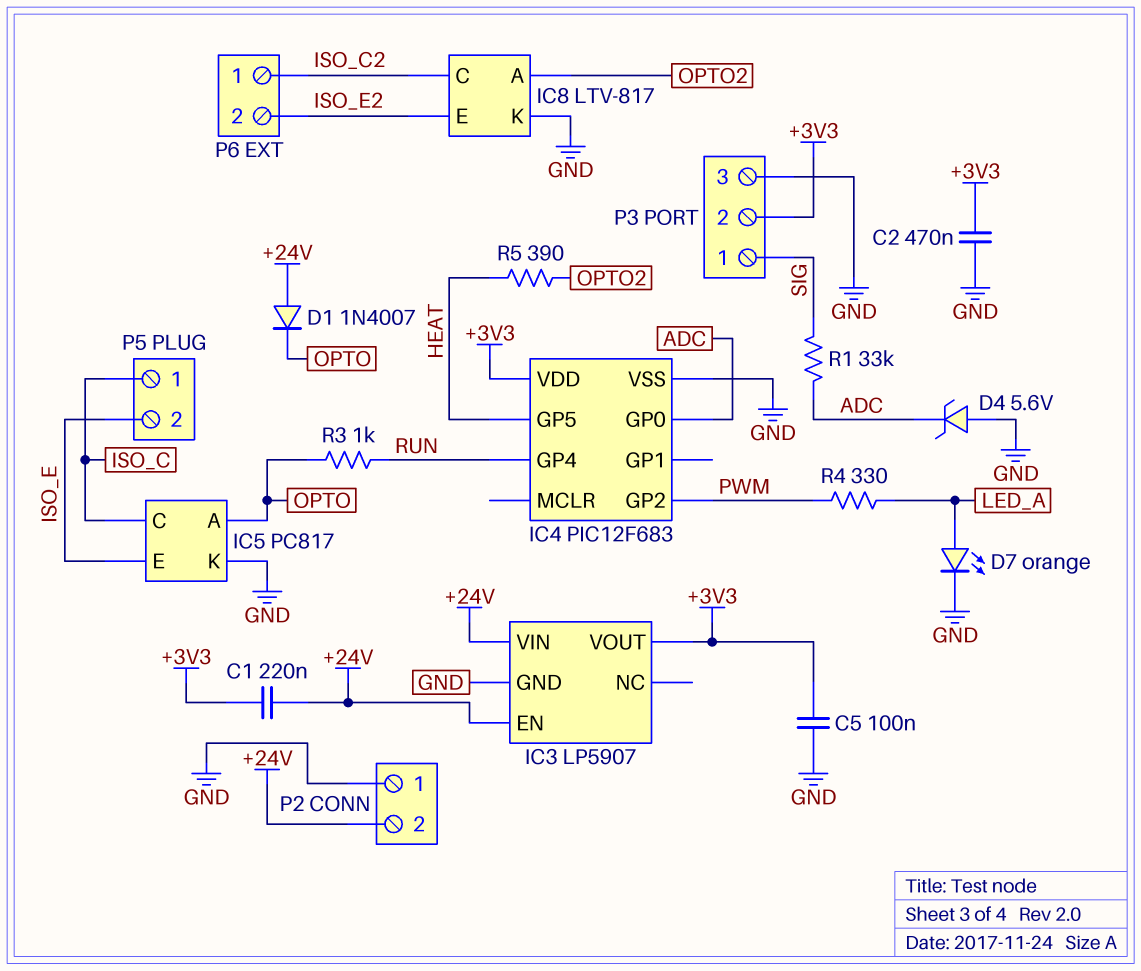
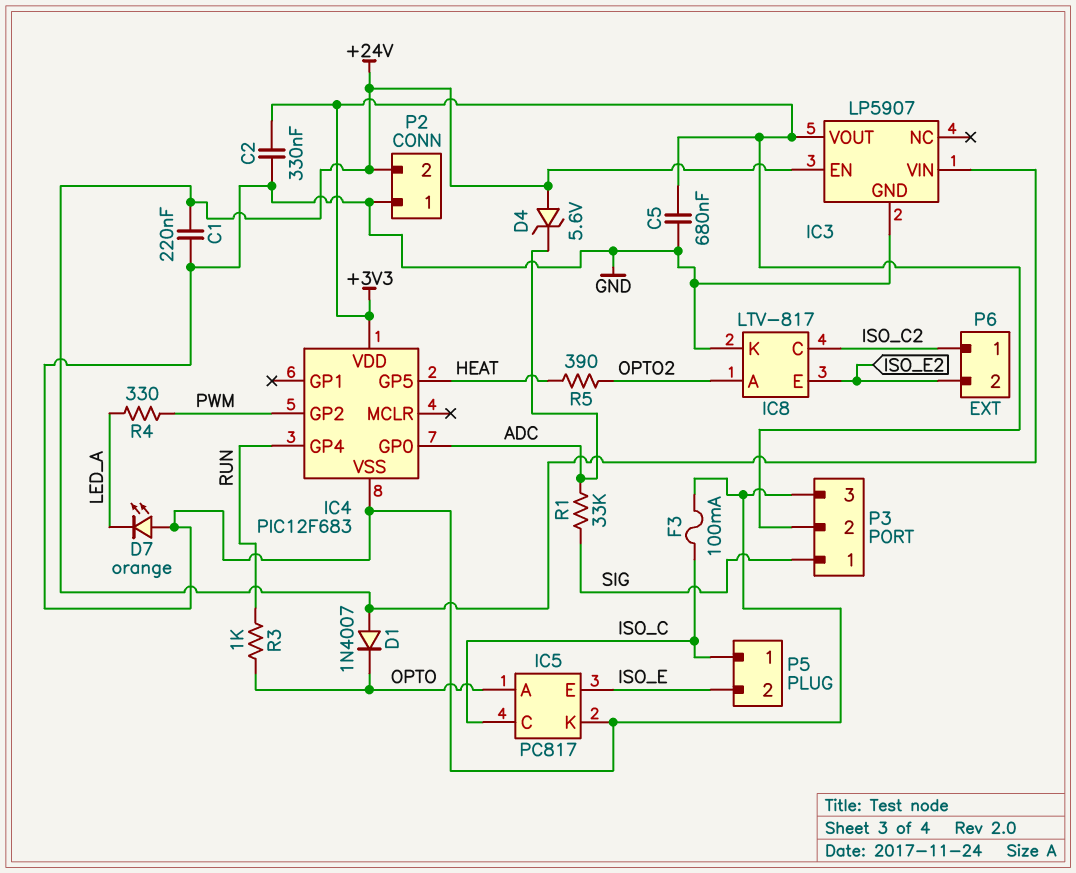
C1: 220nF (+3V3, +24V) -> 220nF (+24V, GND)
C2: 470nF (+3V3, GND) -> 330nF (+3V3, GND)
C5: 100nF (+3V3, GND) -> 680nF (+3V3, GND)
D4: zener 5.6V (A GND, K ADC) -> zener 5.6V (A +24V, K ADC)
D7: LED orange (A LED_A, K GND) -> LED orange (A GND, K LED_A)
F3: none -> 100mA (GND, ISO_C)

